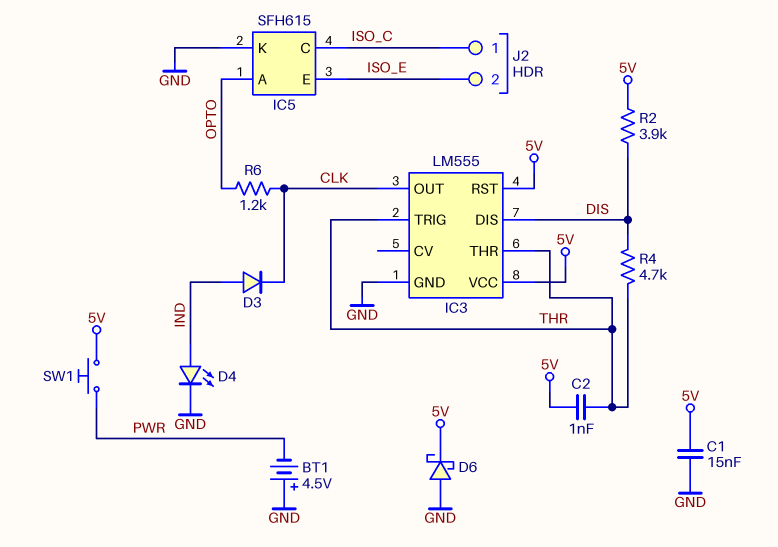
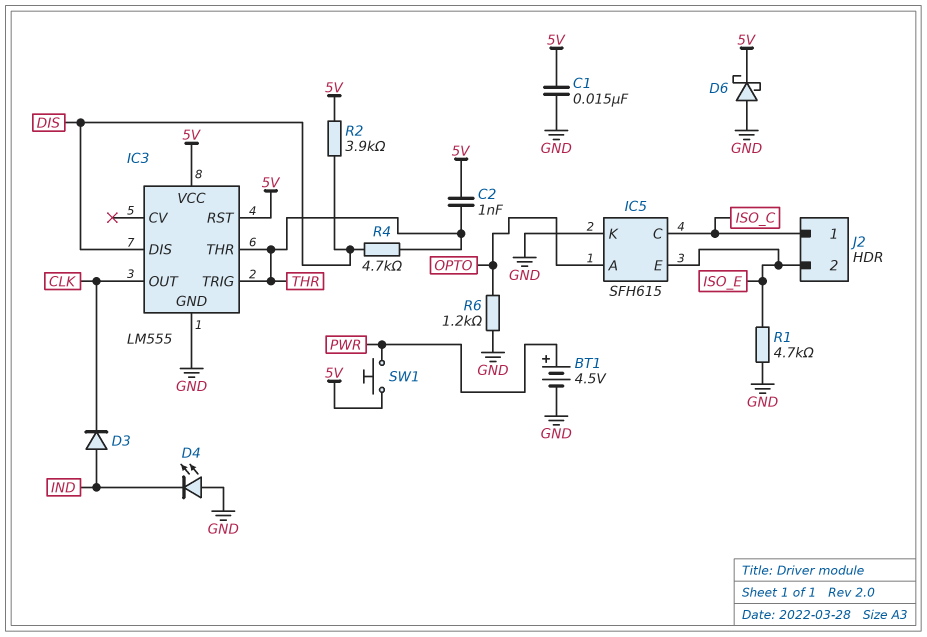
BT1: 4.5V (plus GND, minus PWR) -> 4.5V (plus PWR, minus GND)
D4: LED (A IND, K GND) -> LED (A GND, K IND)
R1: none -> 4.7k (GND, ISO_E)
R6: 1.2k (CLK, OPTO) -> 1.2k (GND, OPTO)

